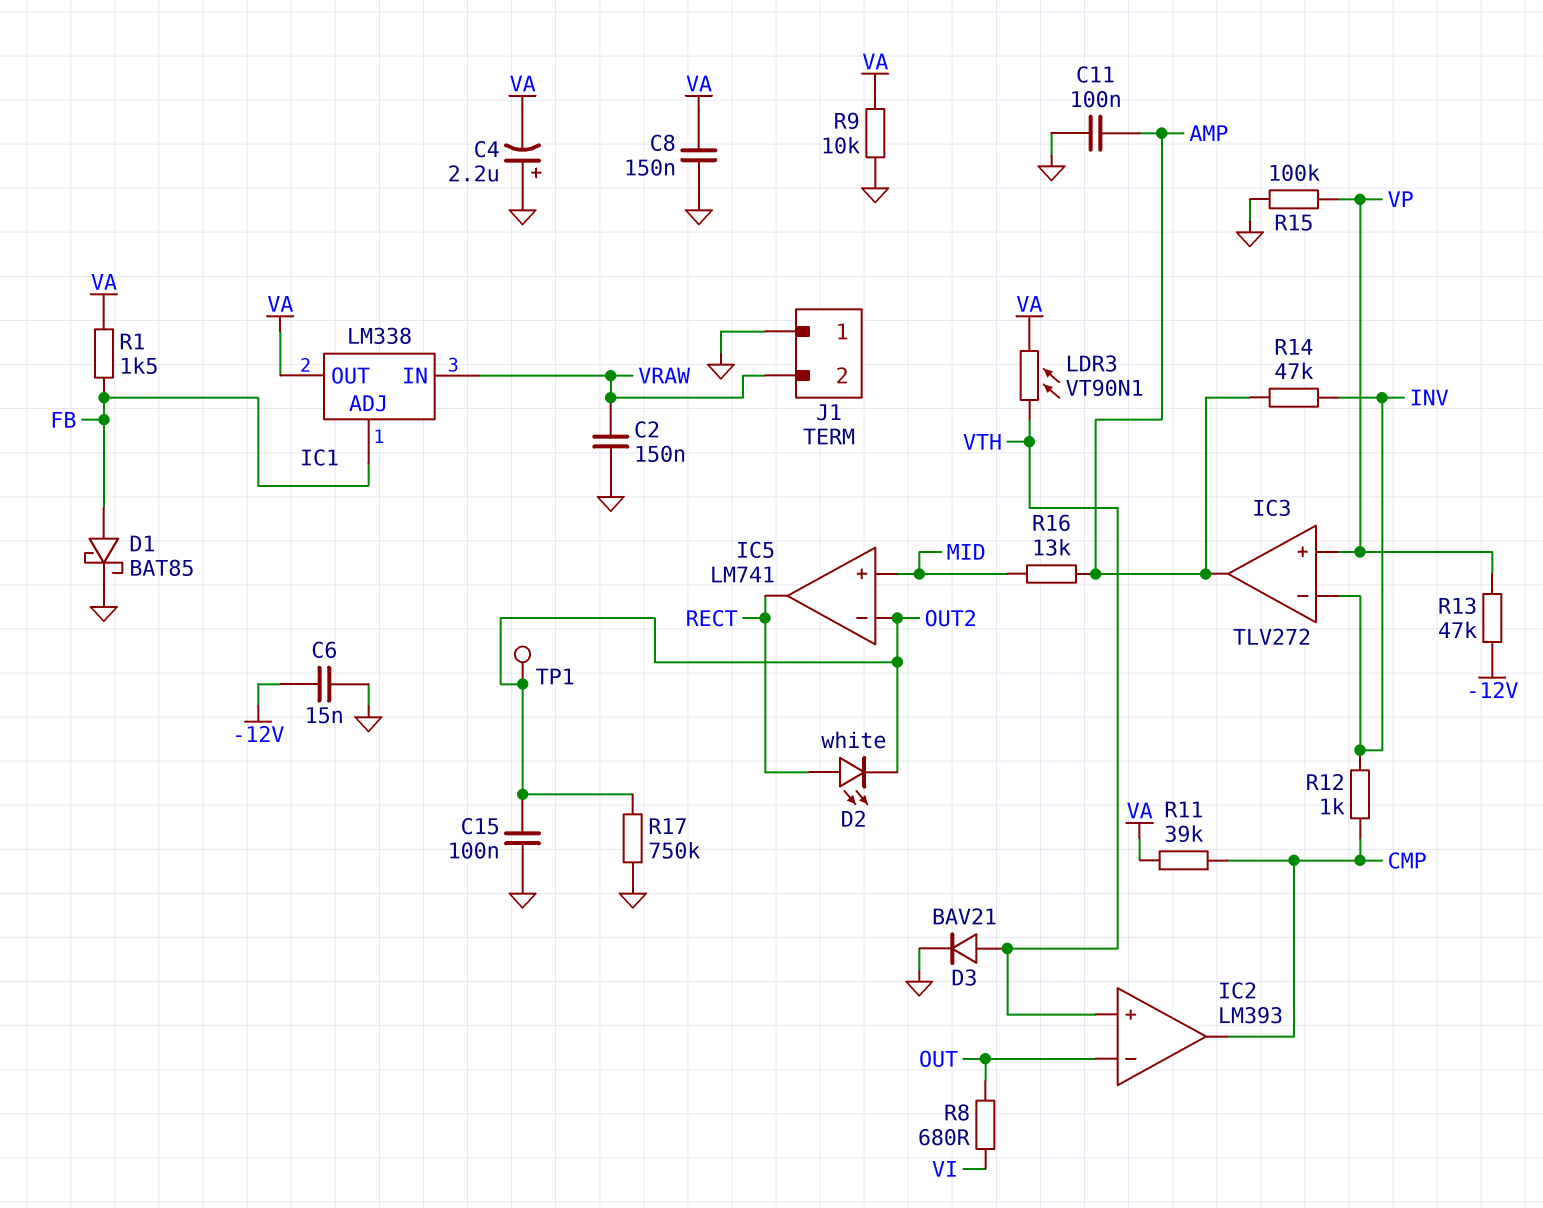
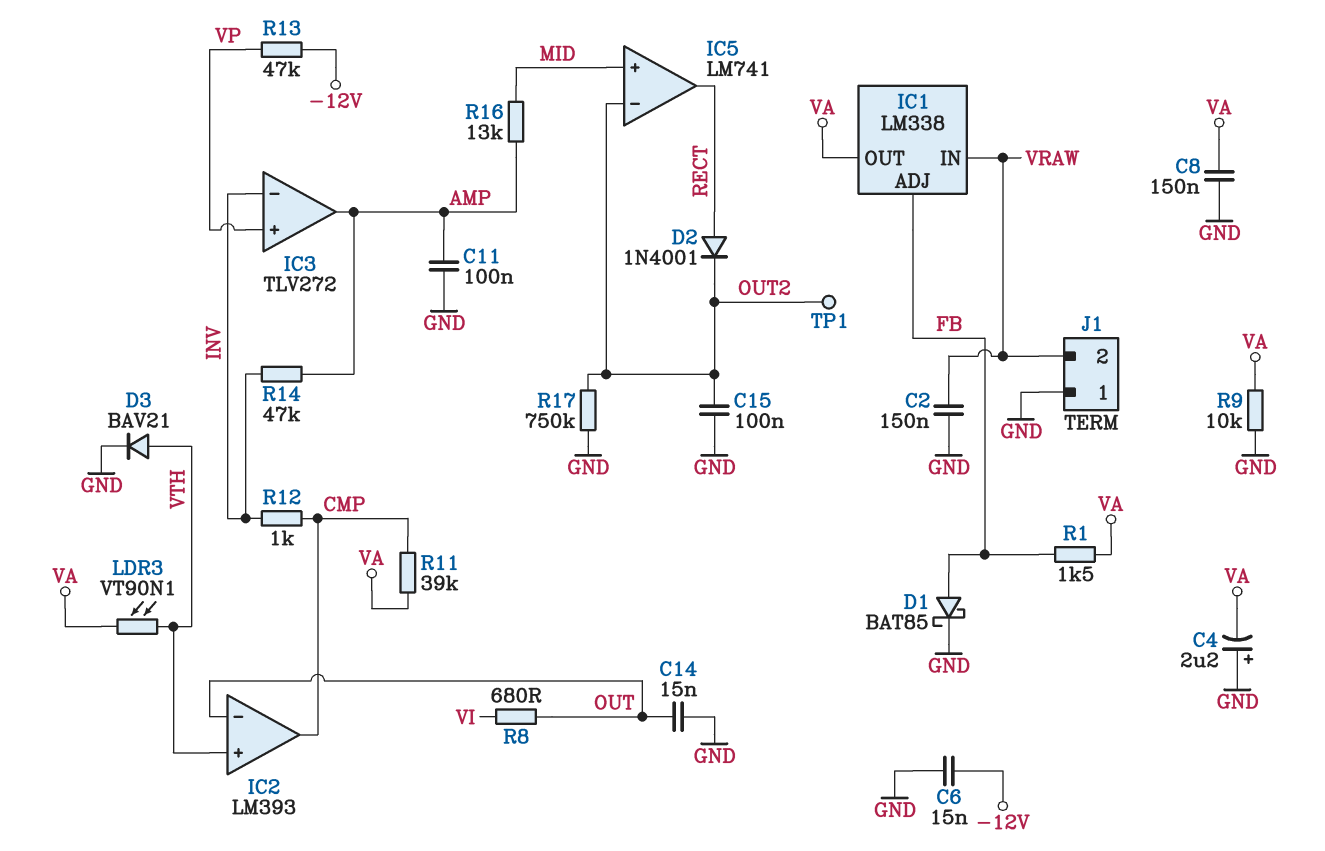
C14: none -> 15nF (GND, OUT)
D2: LED white (A RECT, K OUT2) -> diode 1N4001 (A RECT, K OUT2)
R15: 100k (GND, VP) -> none

